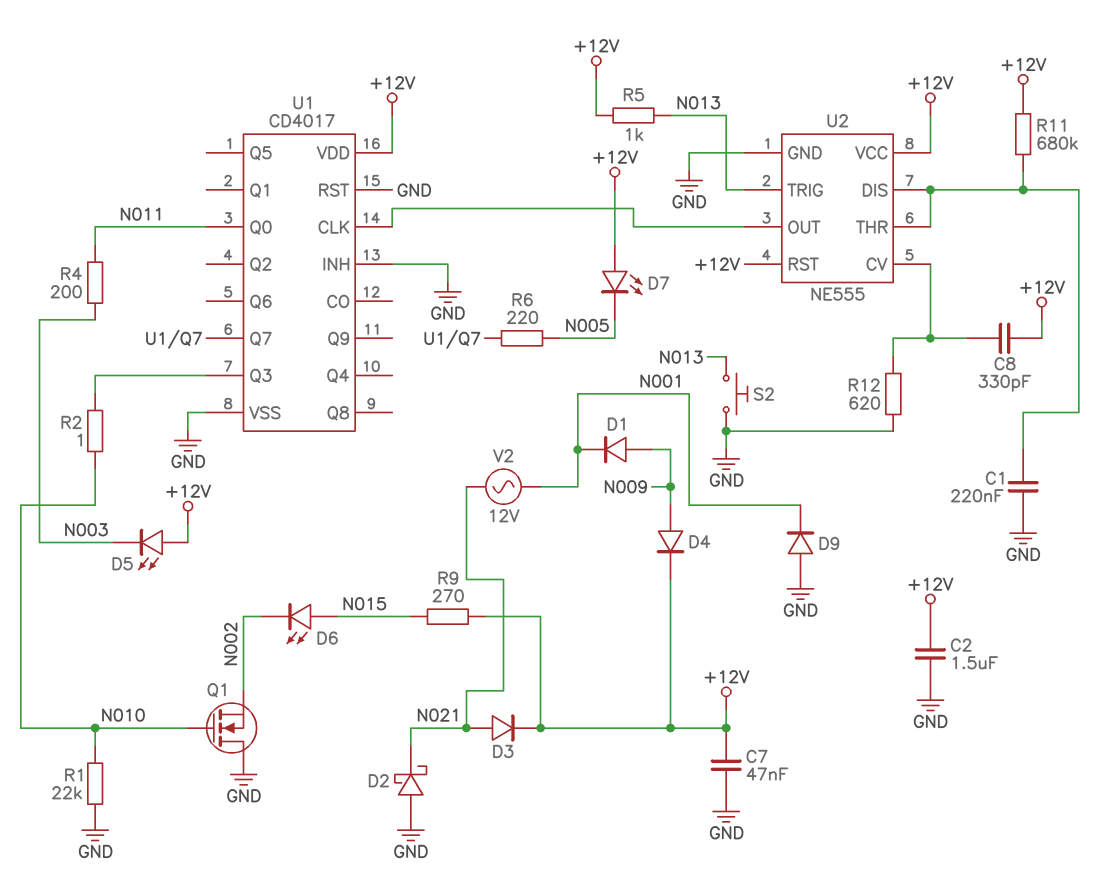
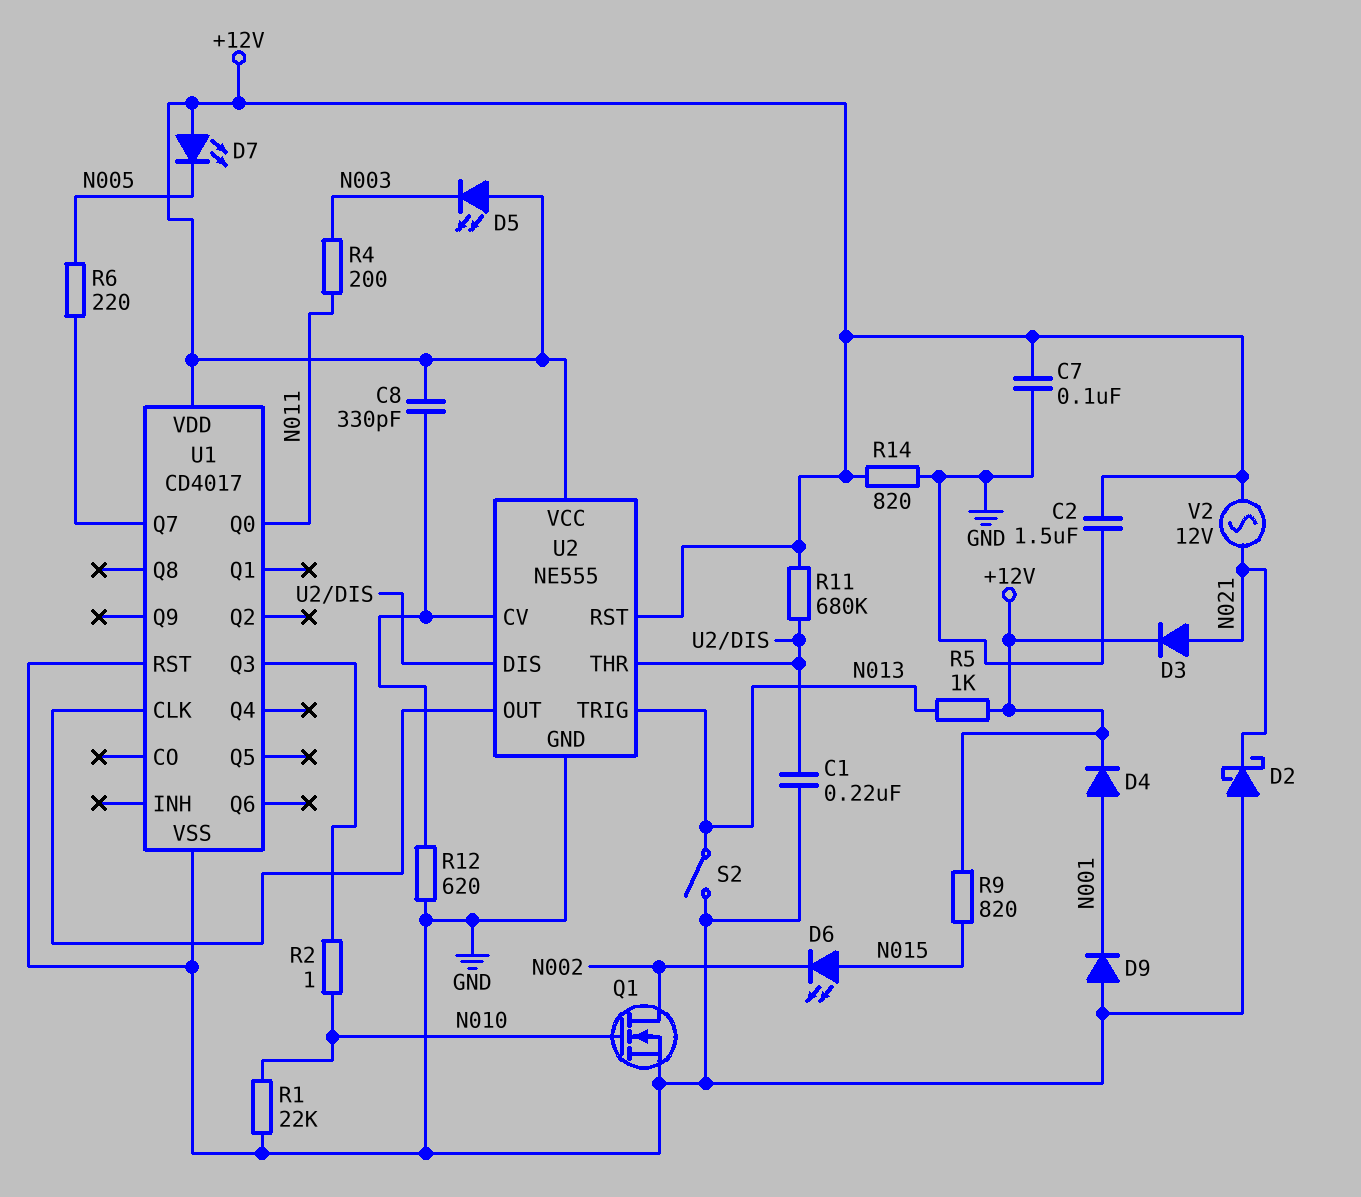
C7: 47nF (+12V, GND) -> 100nF (+12V, GND)
D1: diode (A N009, K N001) -> none
D4: diode (A N009, K +12V) -> diode (A N001, K +12V)
Q1: NMOS (G N010, D GND, S N002) -> NMOS (G N010, D N002, S GND)
R9: 270 (+12V, N015) -> 820 (+12V, N015)
R14: none -> 820 (+12V, GND)
S2: button (GND, N013) -> switch (GND, N013)
U1 pin INH: GND -> none
V2: AC 12V (N001, N021) -> AC 12V (+12V, N021)

